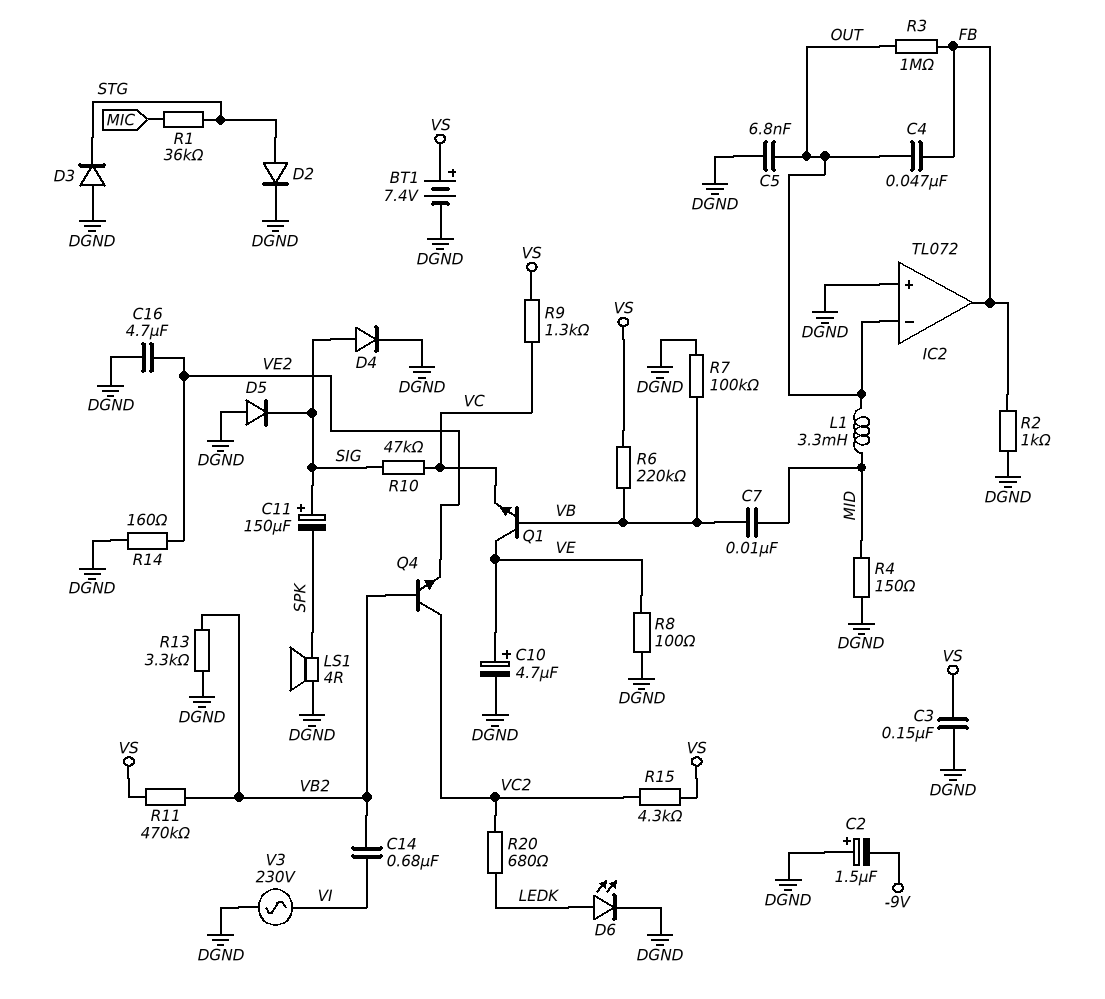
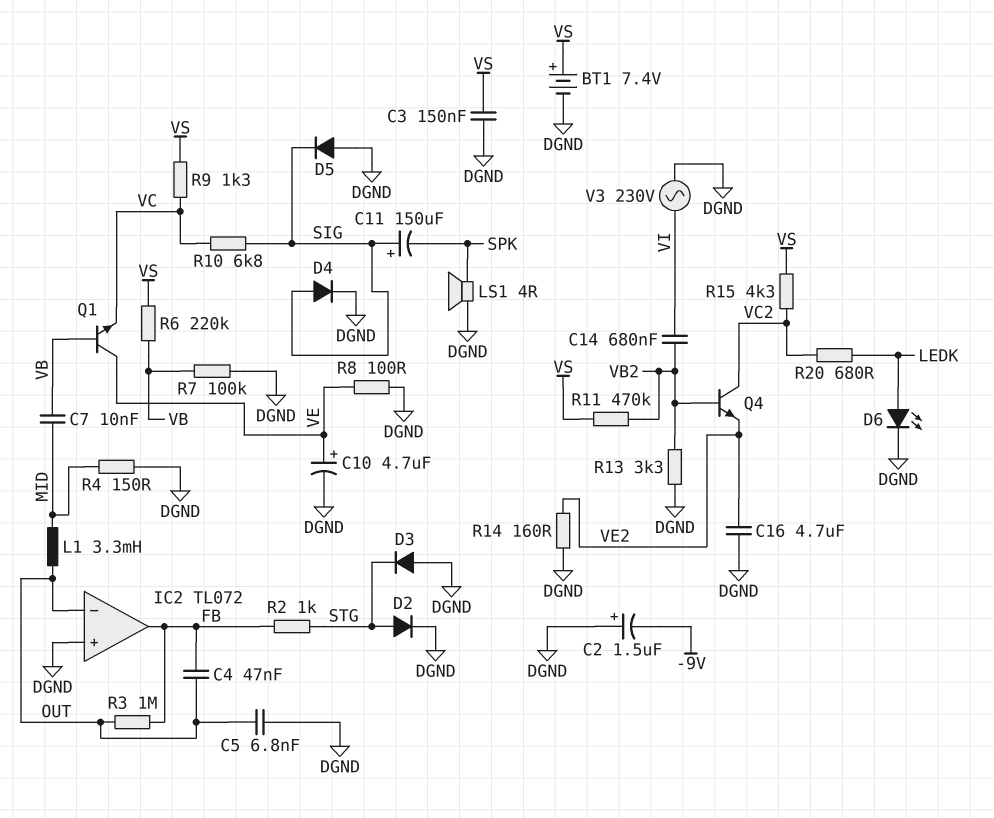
R1: 36k (MIC, STG) -> none
R2: 1k (DGND, FB) -> 1k (FB, STG)
R10: 47k (SIG, VC) -> 6.8k (SIG, VC)

